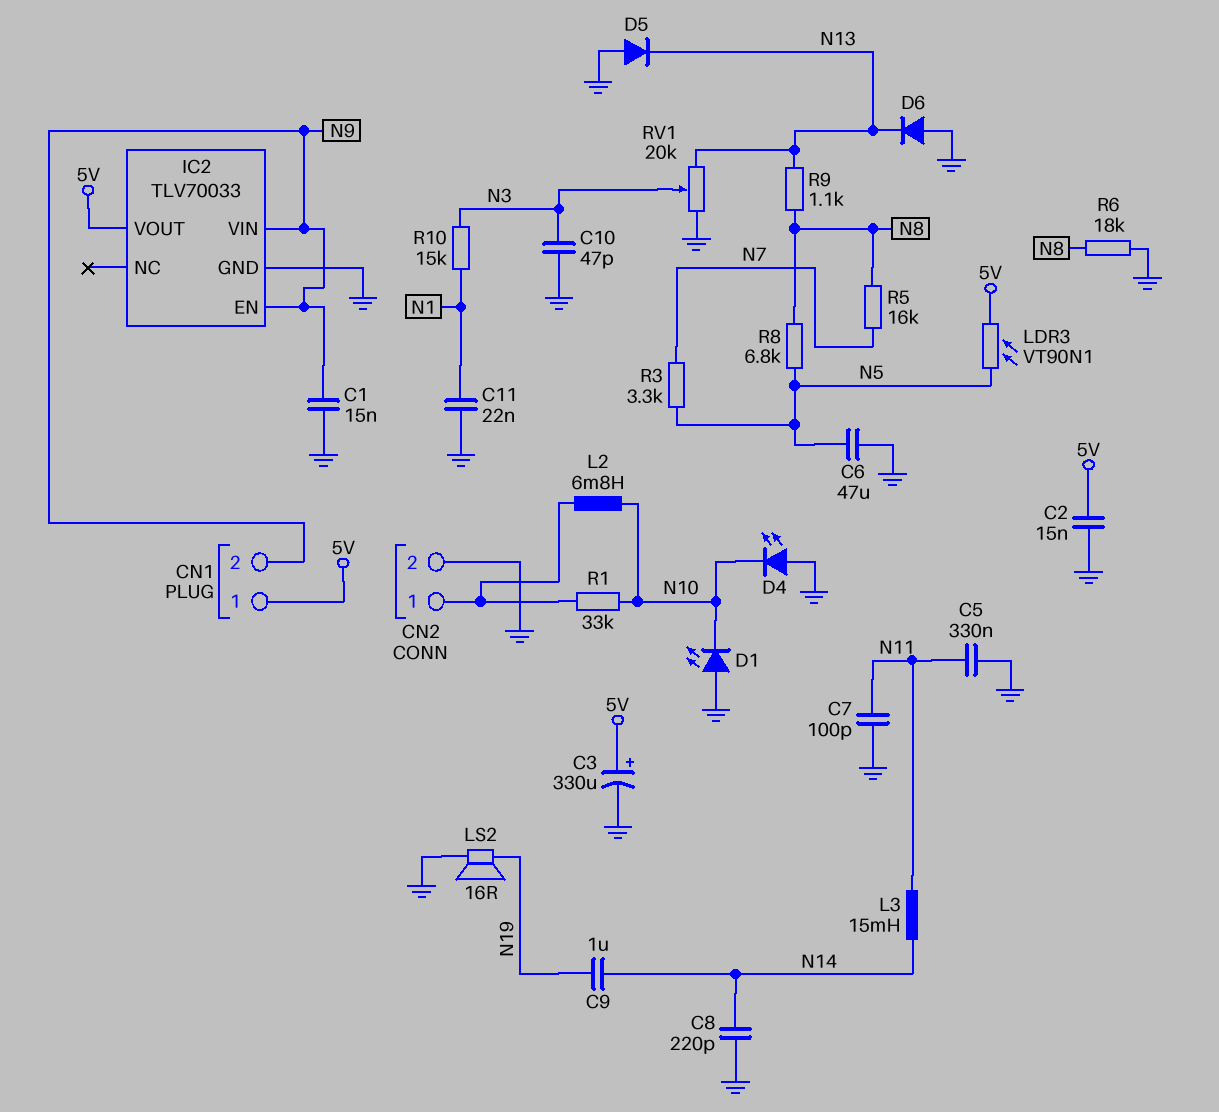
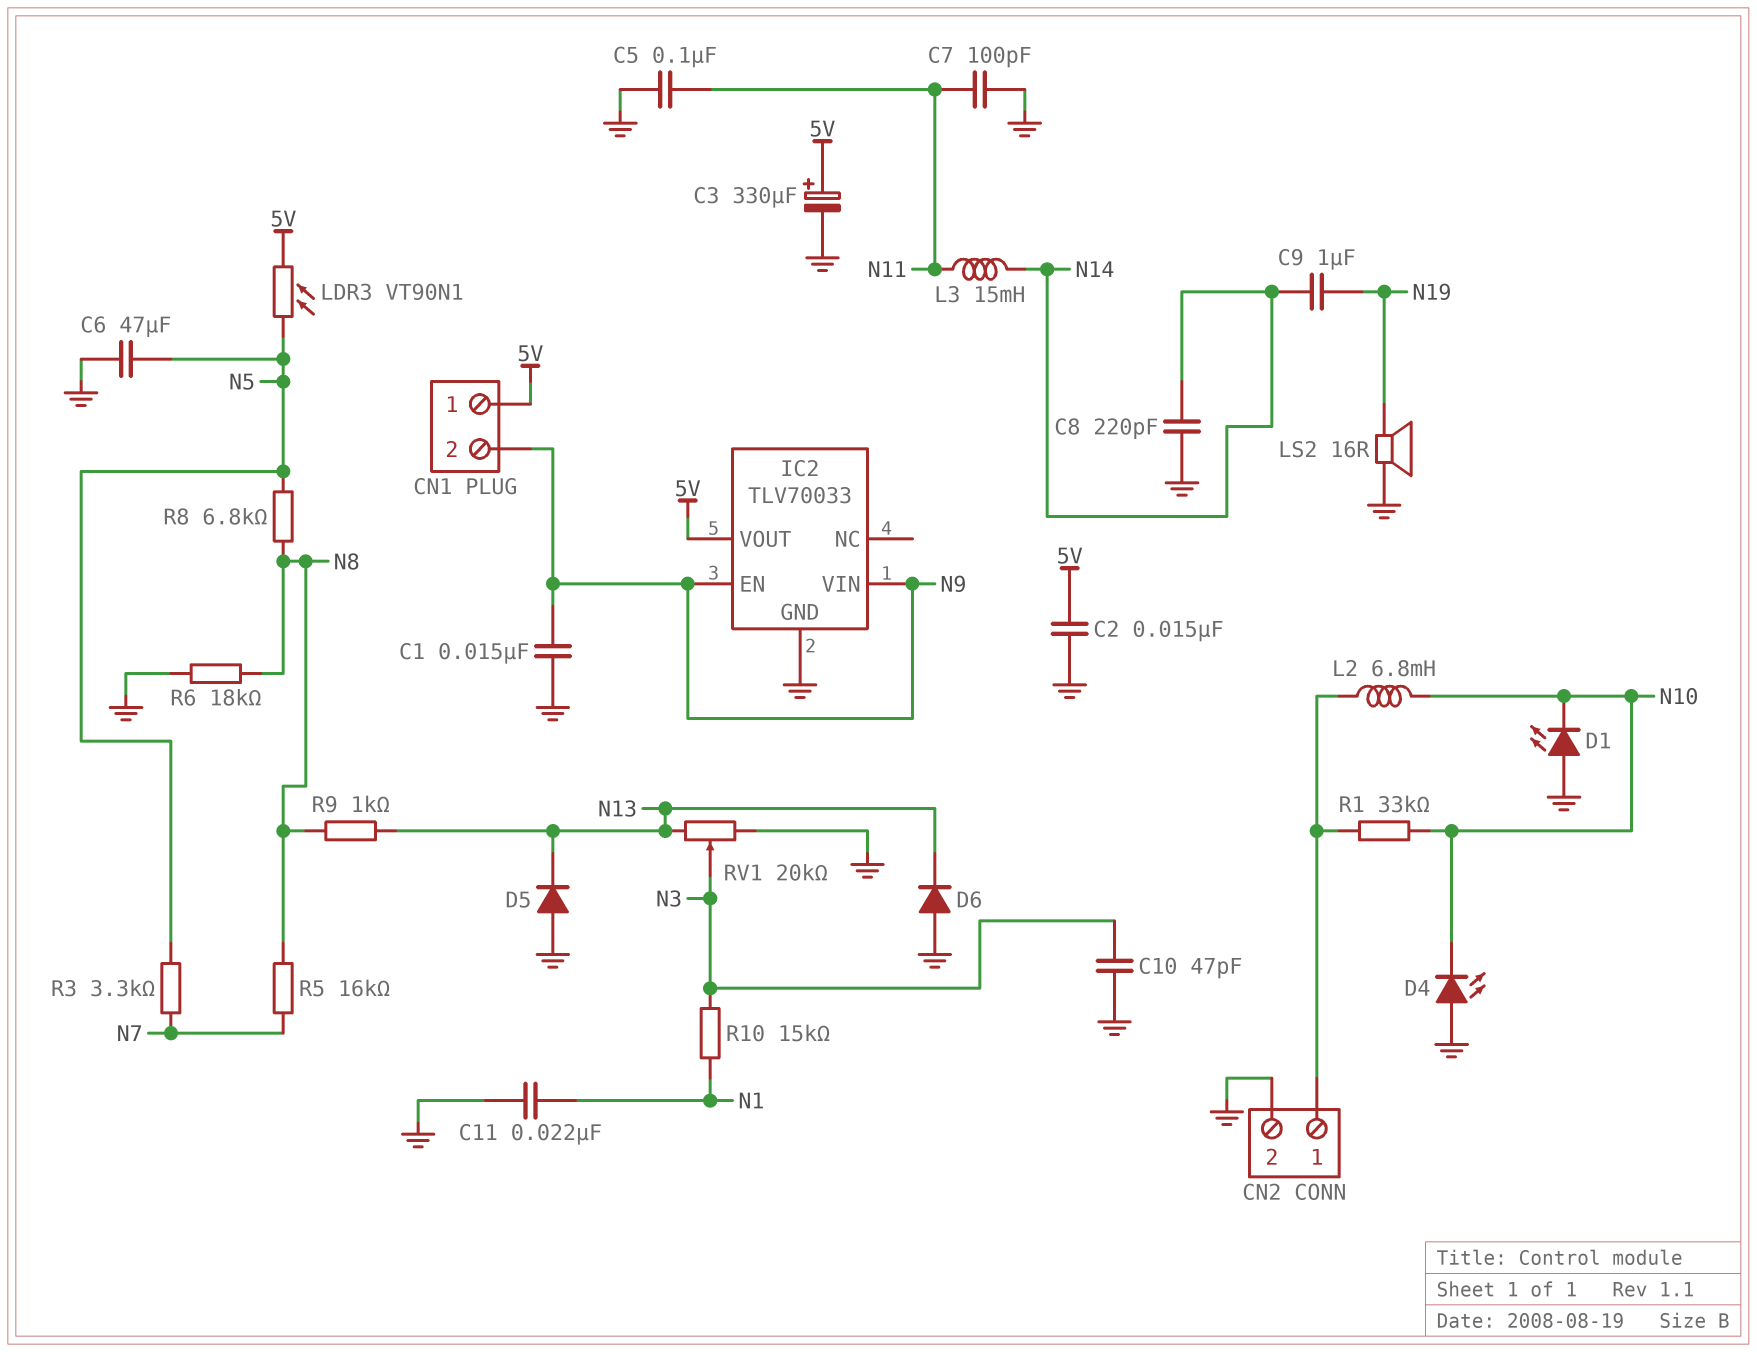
C5: 330nF (GND, N11) -> 100nF (GND, N11)
R9: 1.1k (N8, N13) -> 1k (N8, N13)

